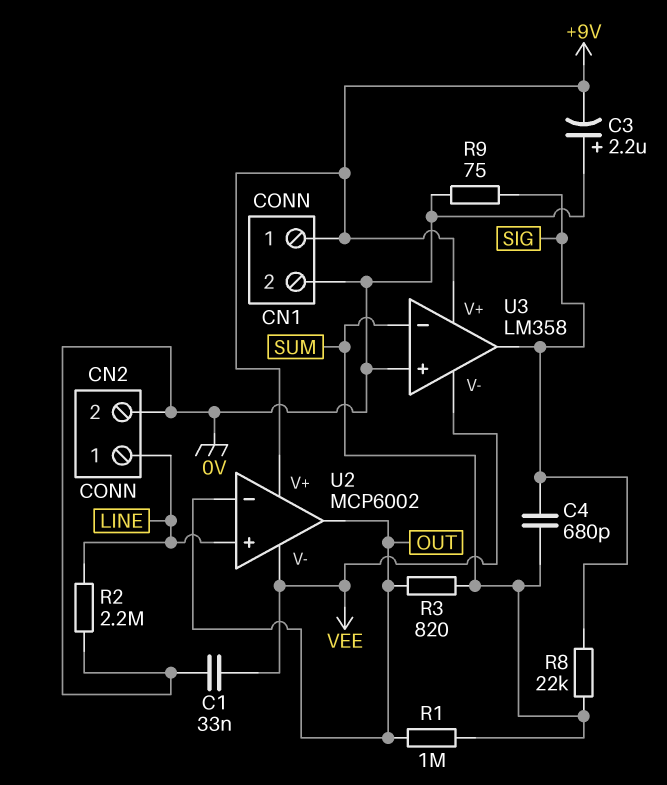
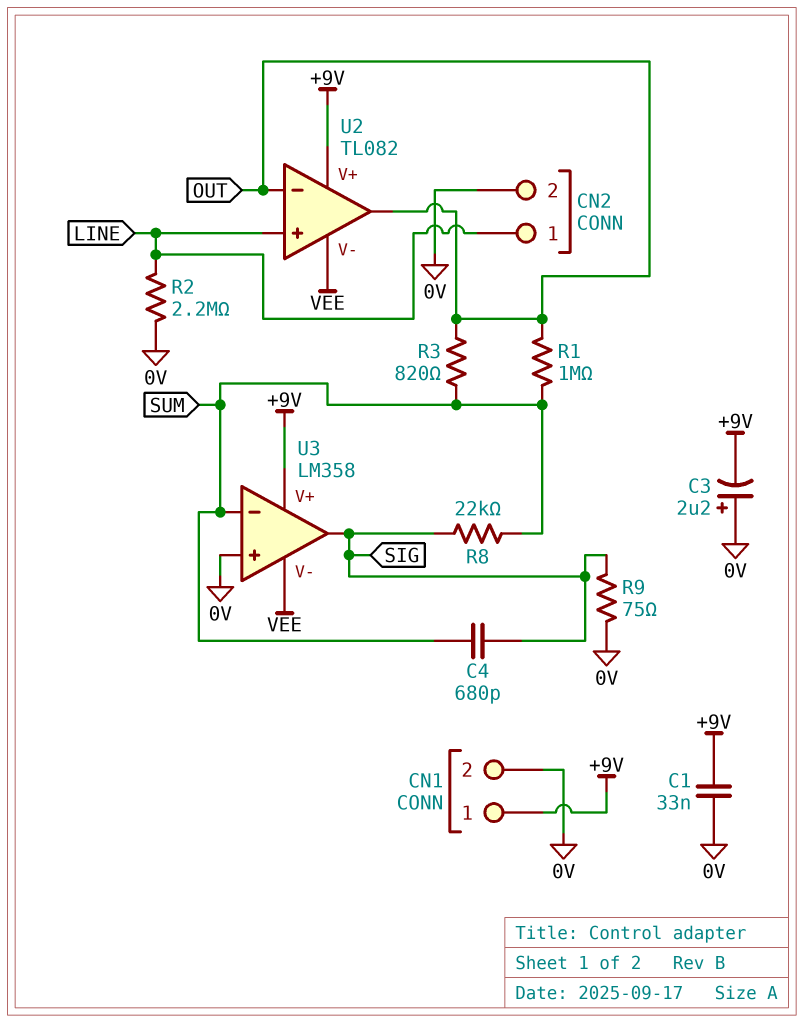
C1: 33nF (0V, VEE) -> 33nF (+9V, 0V)
U2: MCP6002 -> TL082

